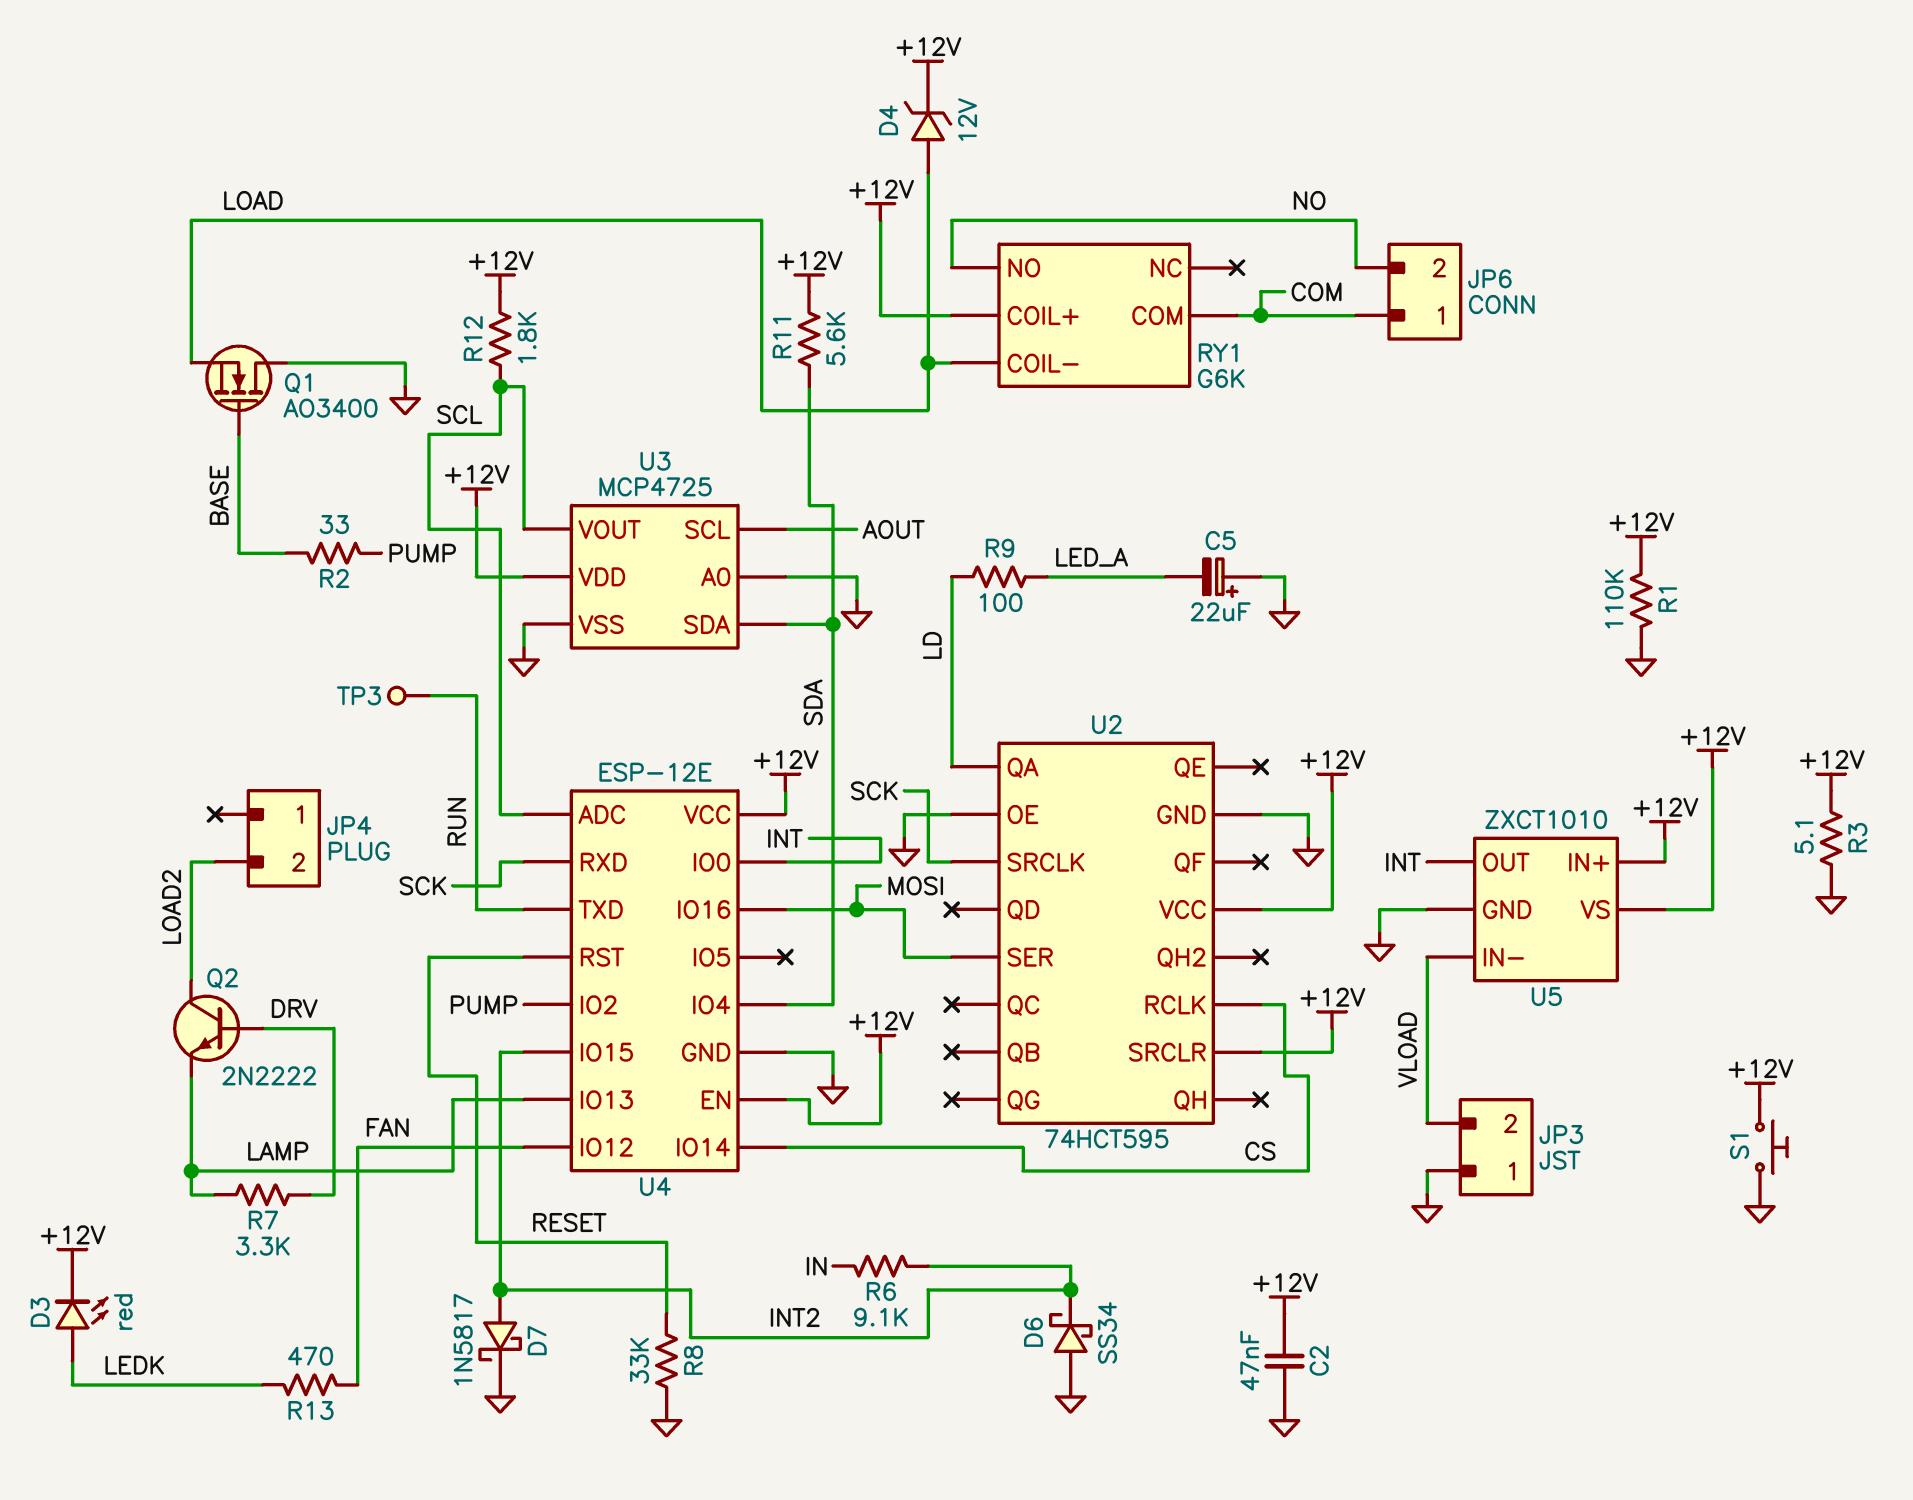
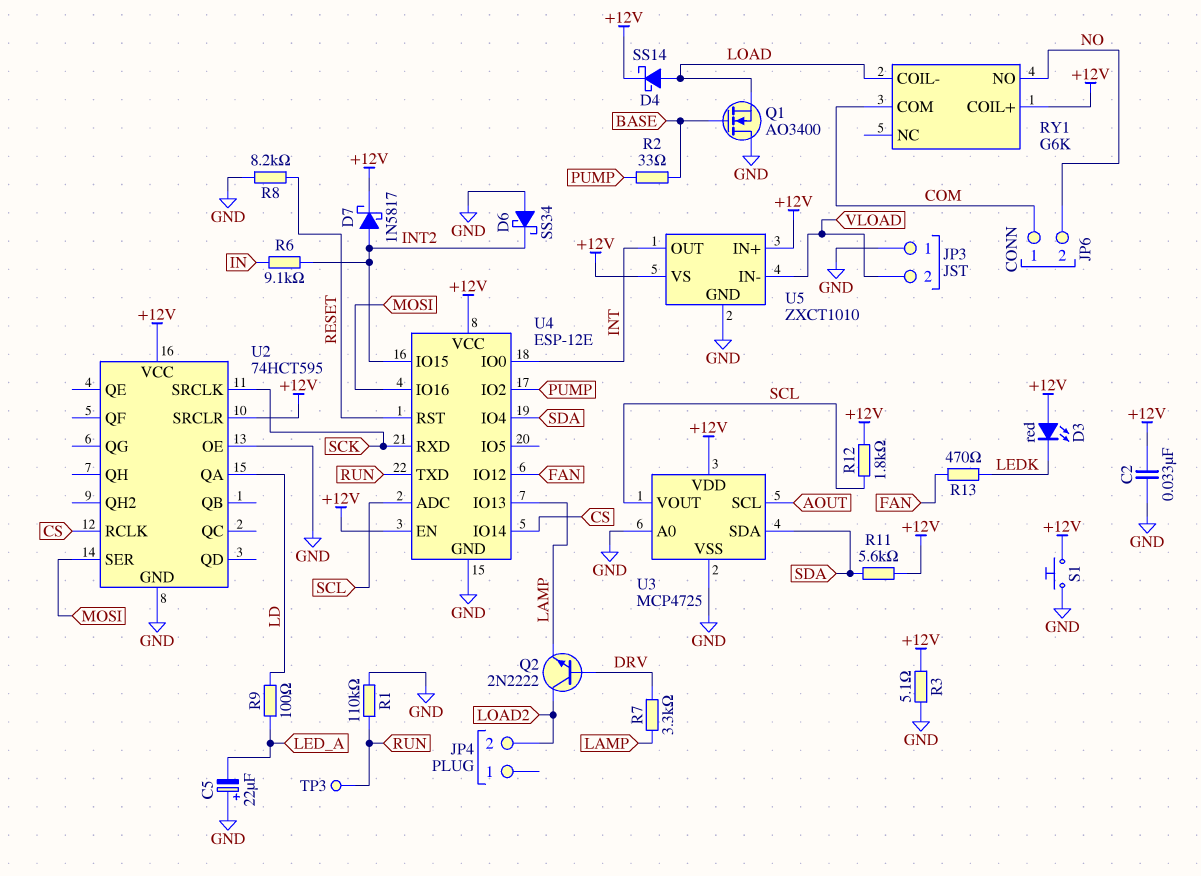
C2: 47nF (+12V, GND) -> 33nF (+12V, GND)
D3: LED red (A LEDK, K +12V) -> LED red (A +12V, K LEDK)
D4: zener 12V (A LOAD, K +12V) -> schottky SS14 (A LOAD, K +12V)
D7: schottky 1N5817 (A INT2, K GND) -> schottky 1N5817 (A INT2, K +12V)
R1: 110k (+12V, GND) -> 110k (GND, RUN)
R8: 33k (GND, RESET) -> 8.2k (GND, RESET)

